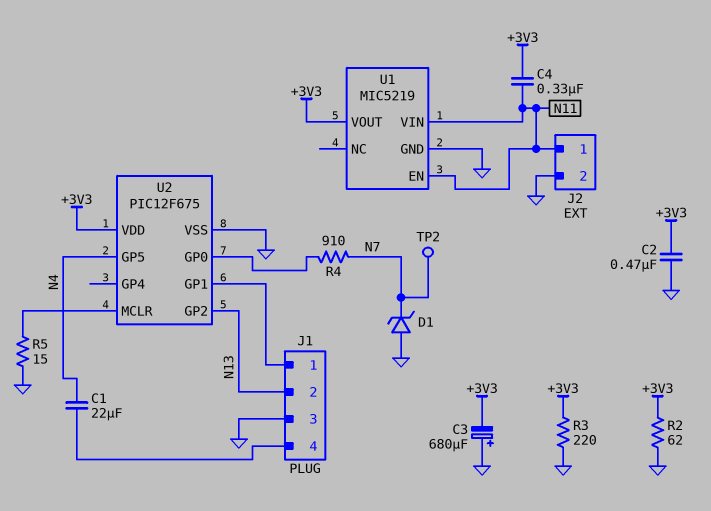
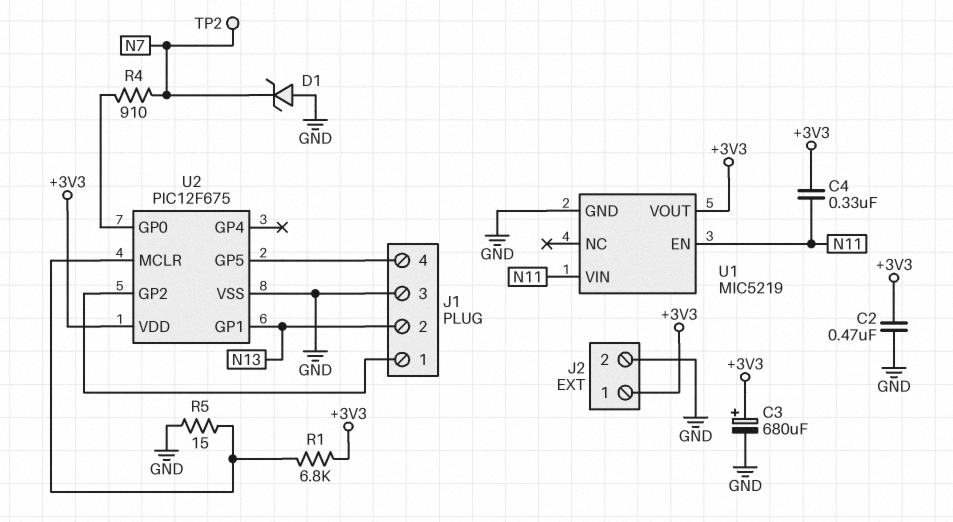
C1: 22uF (J1/4, N4) -> none
C3: 680uF (plus GND, minus +3V3) -> 680uF (plus +3V3, minus GND)
J2 pin 1: N11 -> +3V3
R1: none -> 6.8k (+3V3, U2/MCLR)
R2: 62 (+3V3, GND) -> none
R3: 220 (+3V3, GND) -> none
U2 pin GP1: J1/1 -> N13
U2 pin GP2: N13 -> J1/1
U2 pin GP5: N4 -> J1/4

